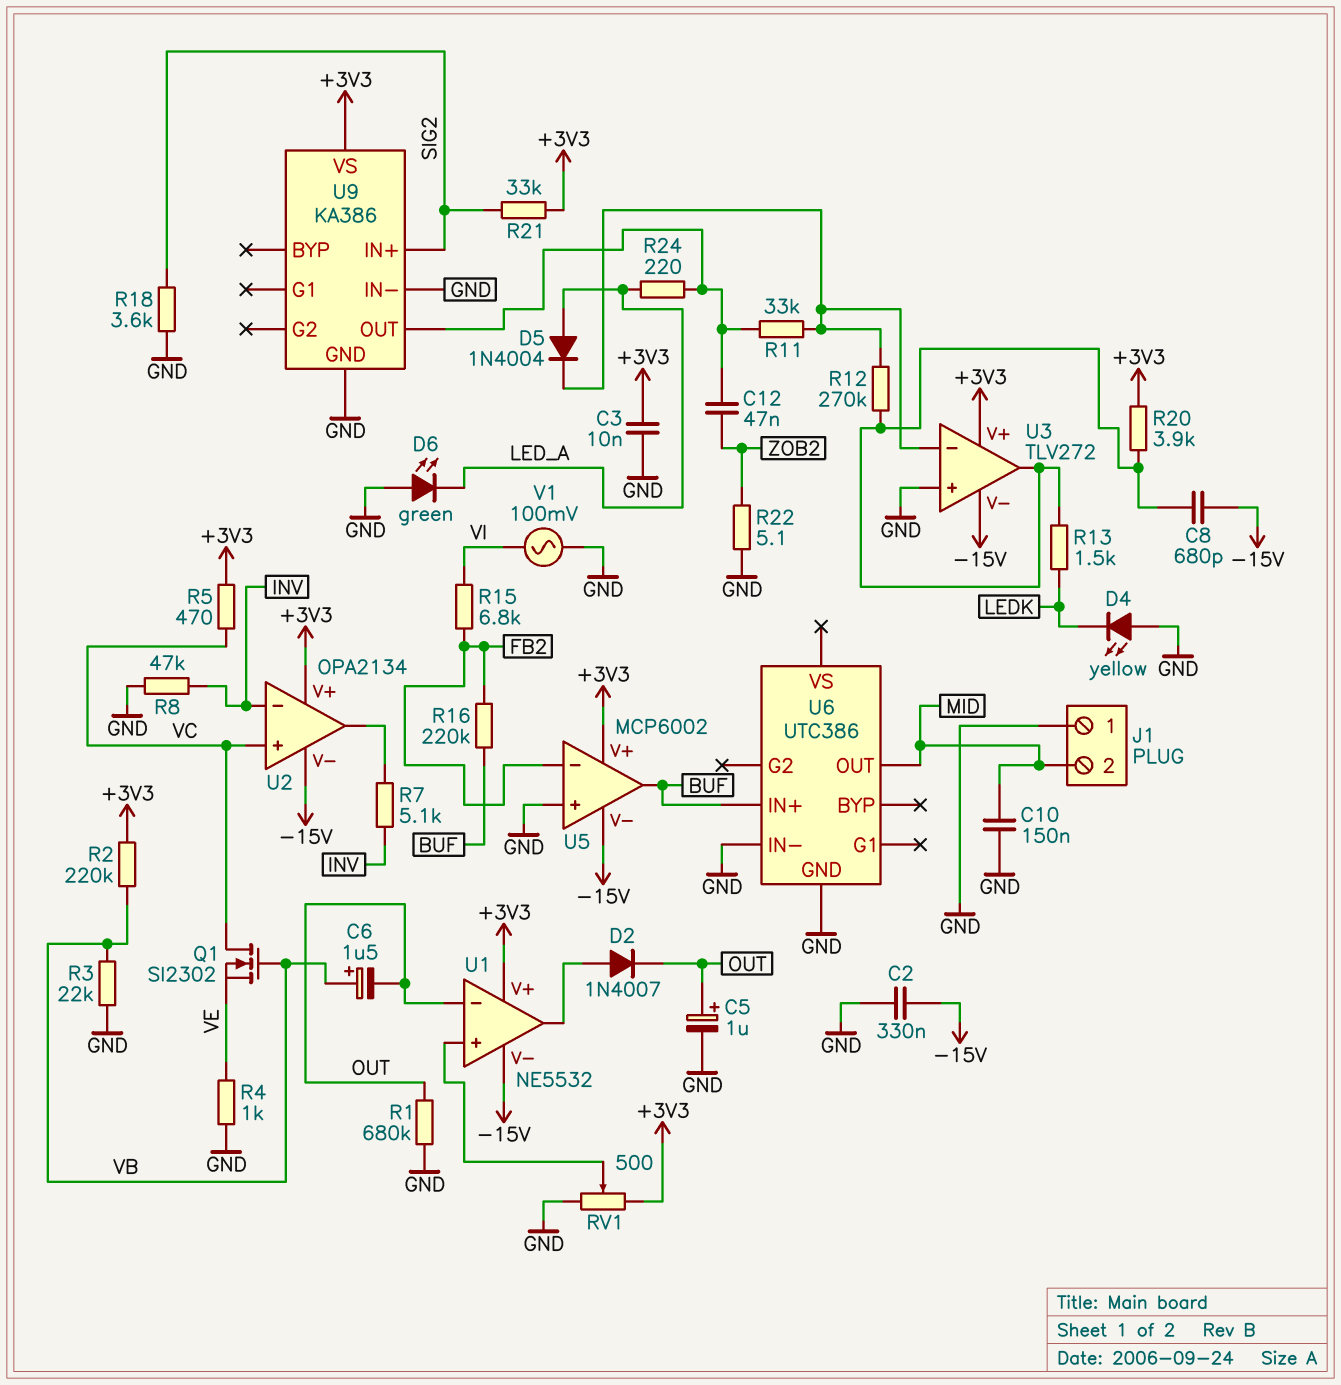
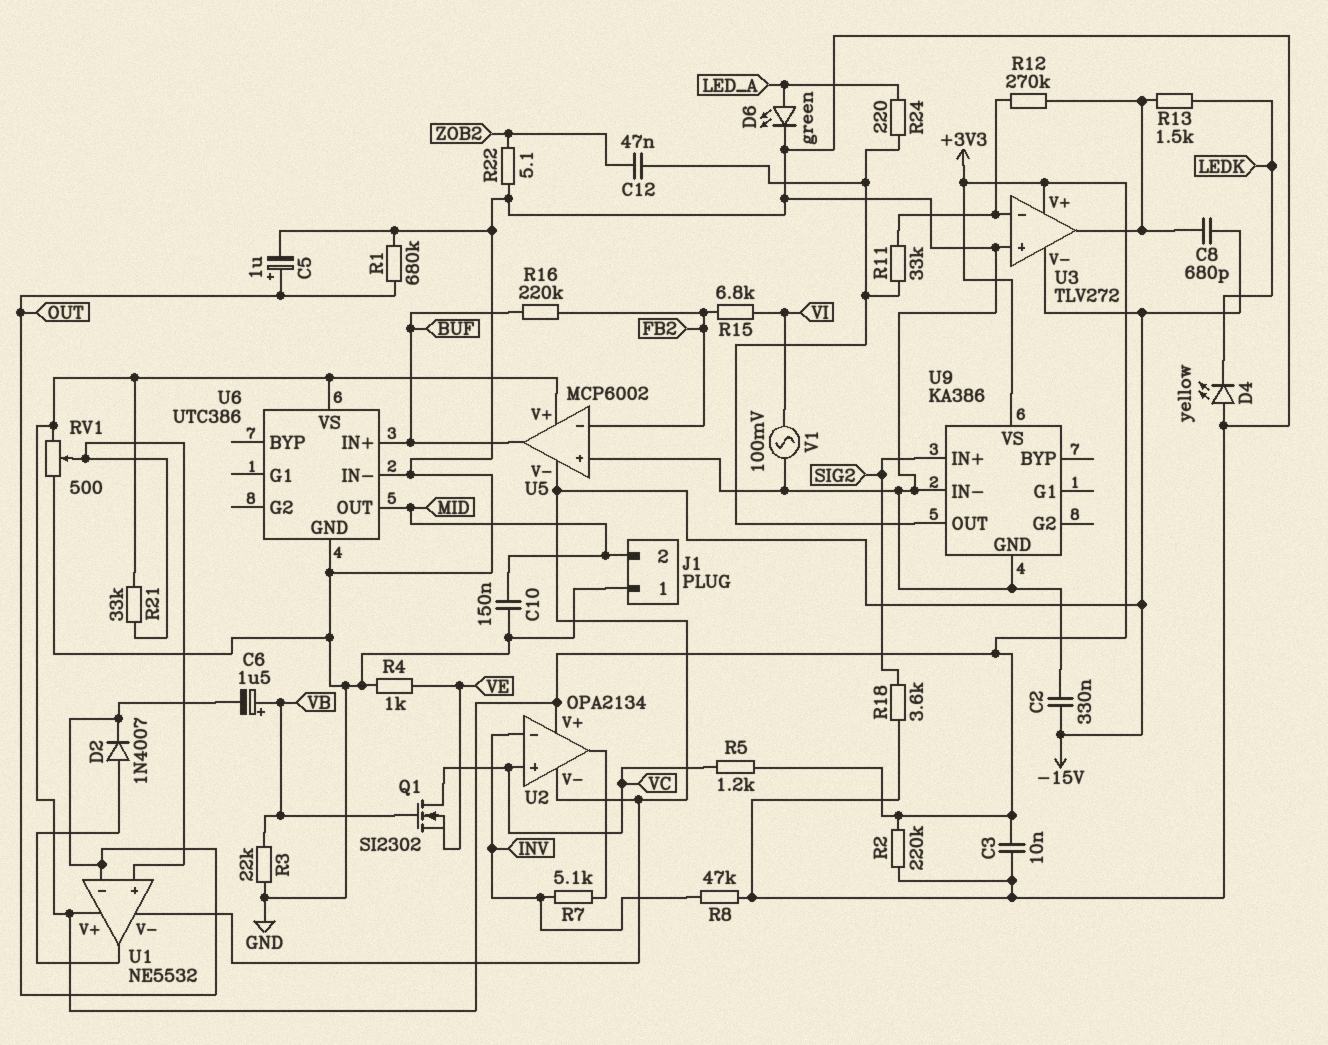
D5: diode 1N4004 (A LED_A, K U3/in-) -> none
D6: LED green (A GND, K LED_A) -> LED green (A LED_A, K GND)
R2: 220k (+3V3, VB) -> 220k (+3V3, GND)
R5: 470 (+3V3, VC) -> 1.2k (+3V3, VC)
R20: 3.9k (+3V3, U3/out) -> none
R21: 33k (+3V3, SIG2) -> 33k (+3V3, U1/in+)
U6 pin VS: none -> +3V3

